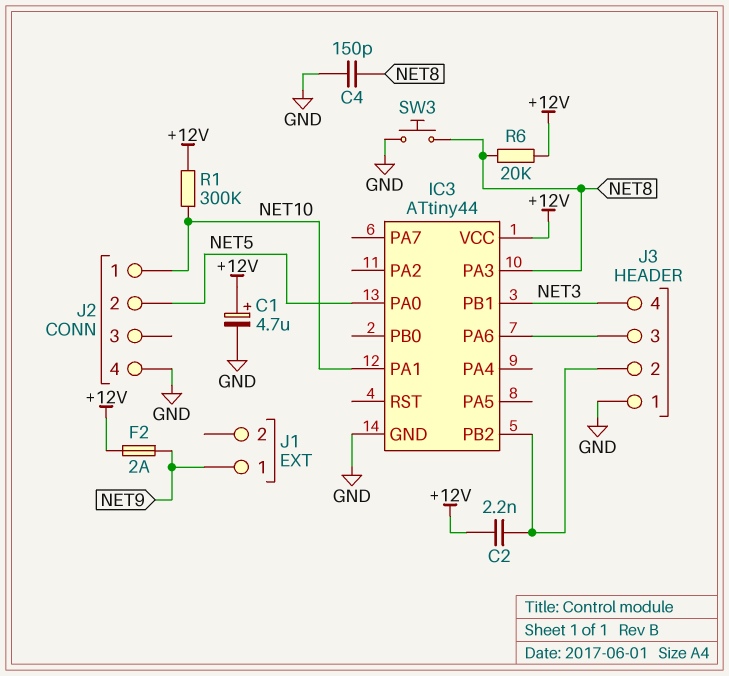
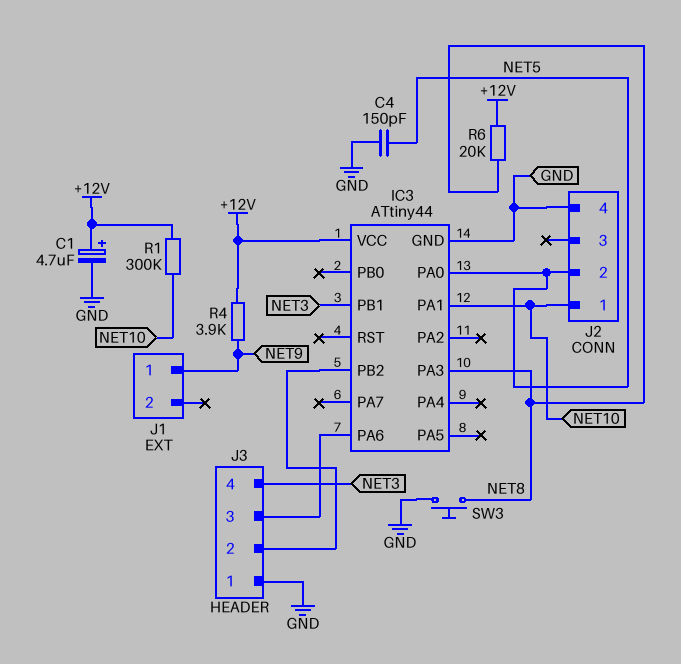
C2: 2.2nF (+12V, IC3/PB2) -> none
C4: 150pF (GND, NET8) -> 150pF (GND, NET5)
F2: 2A (+12V, NET9) -> none
R4: none -> 3.9k (+12V, NET9)

